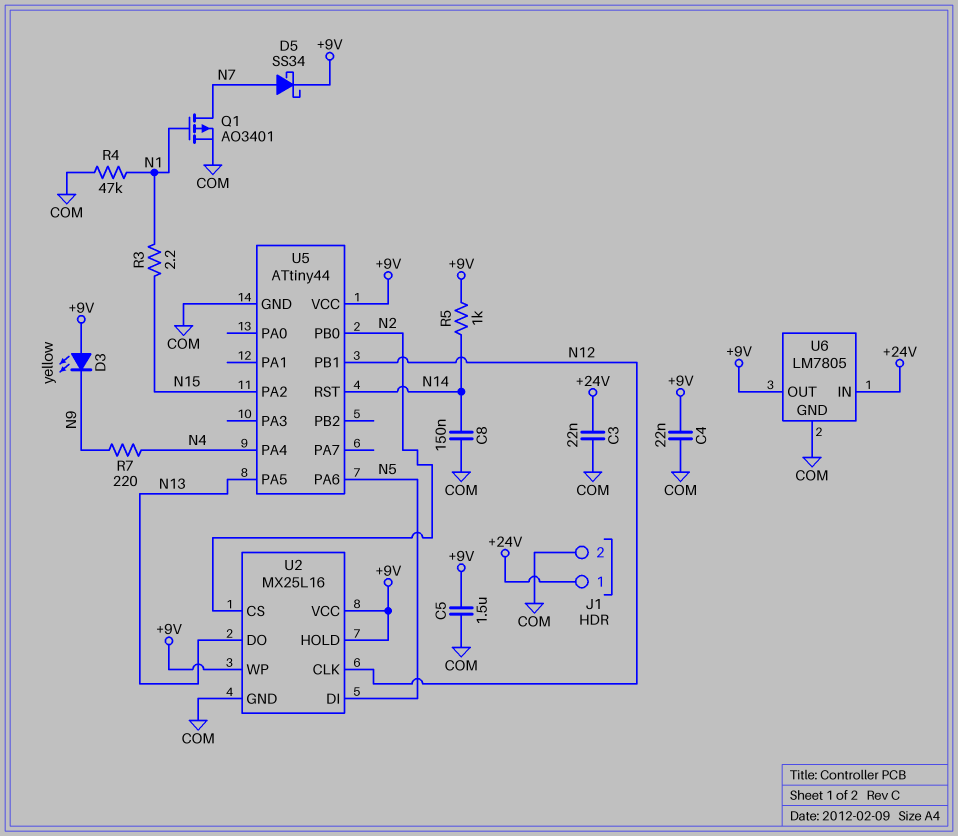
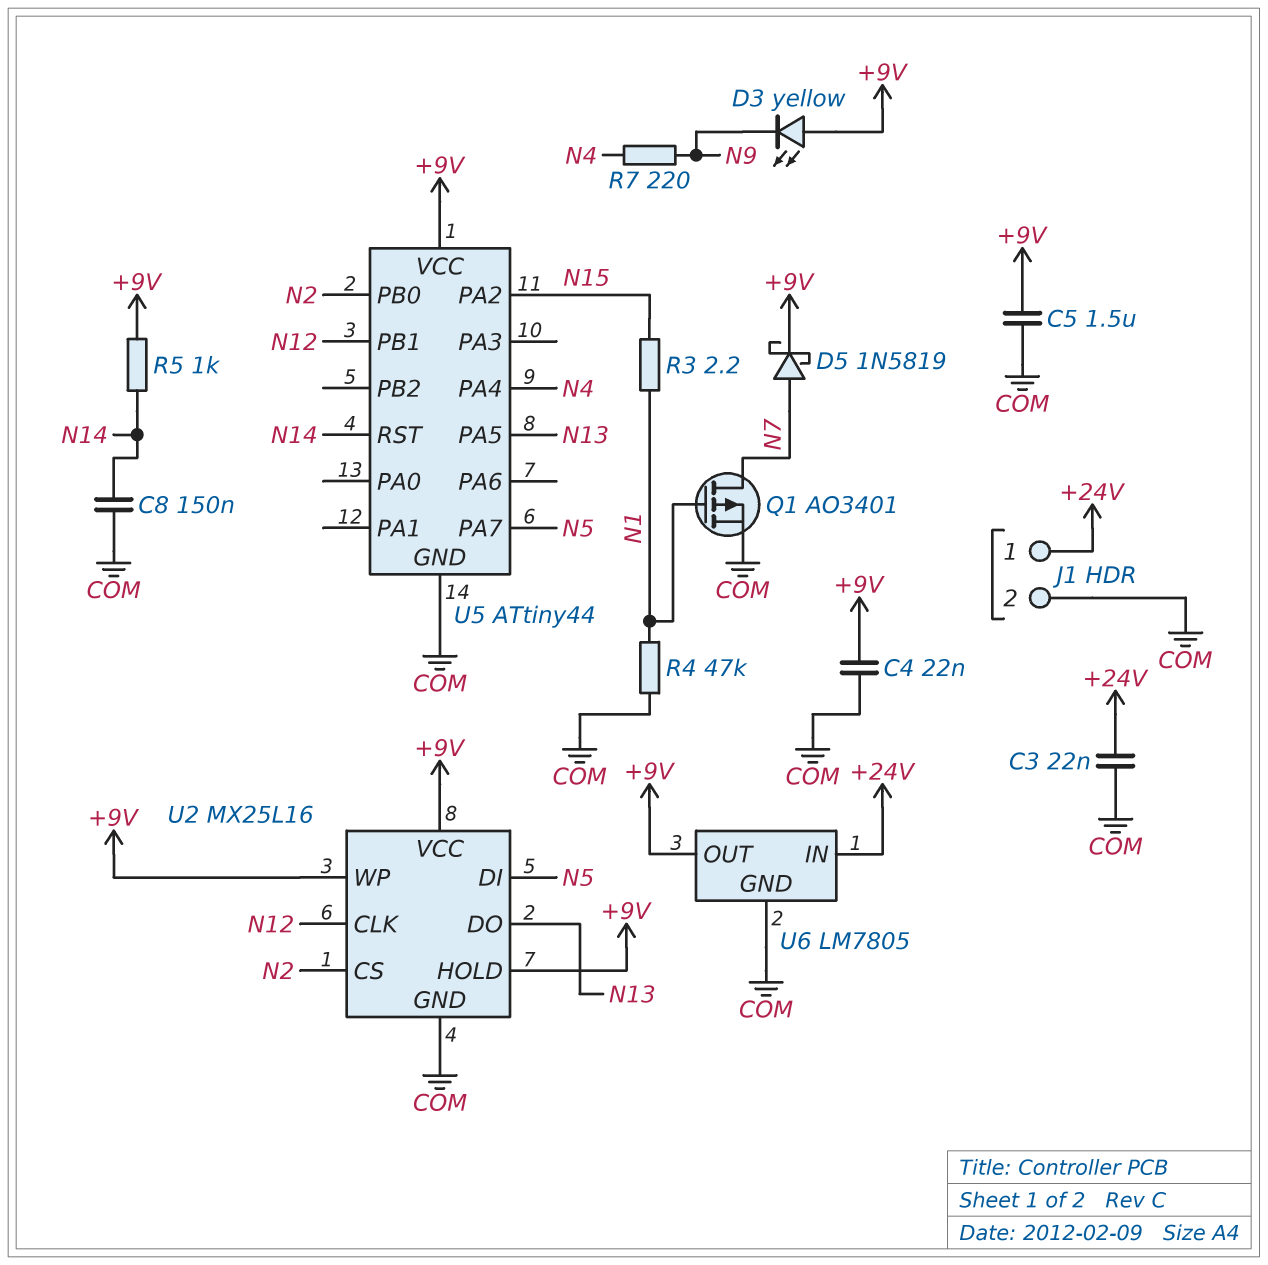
D5: schottky SS34 (A N7, K +9V) -> schottky 1N5819 (A N7, K +9V)
U5 pin PA6: N5 -> none
U5 pin PA7: none -> N5

